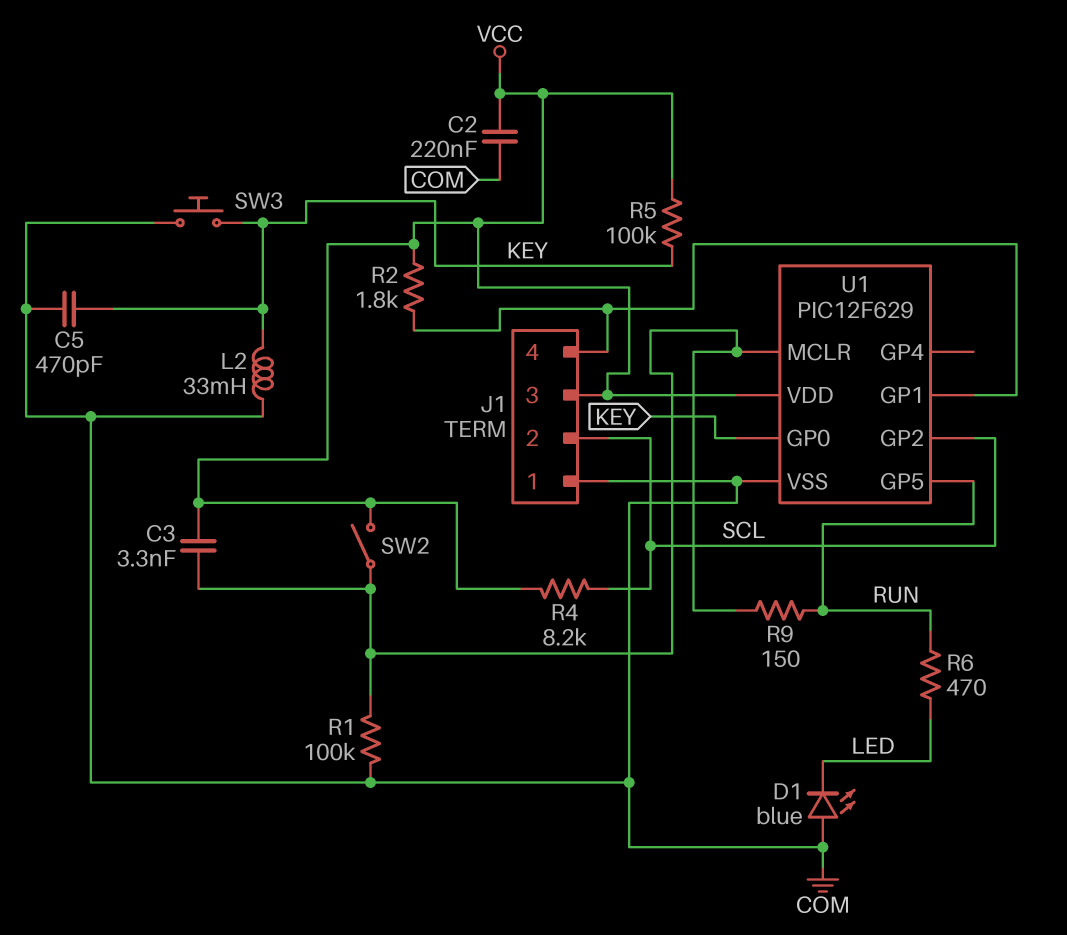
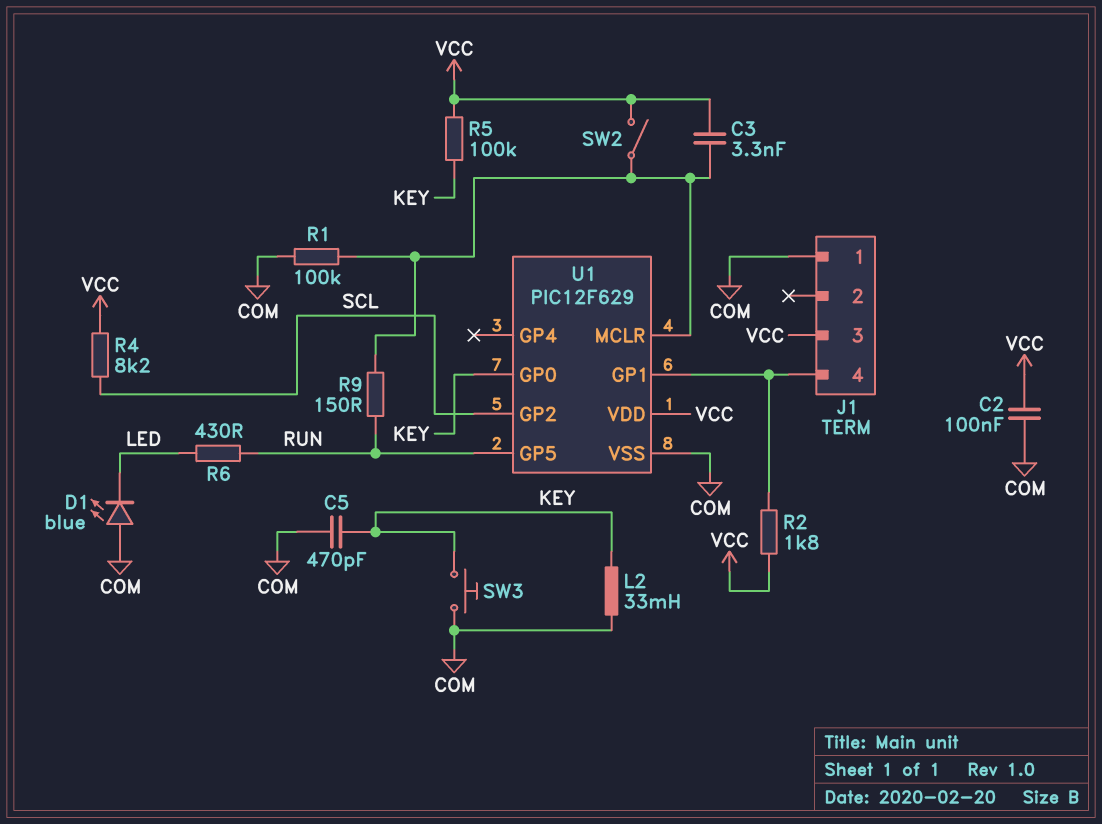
C2: 220nF (COM, VCC) -> 100nF (COM, VCC)
J1 pin 2: SCL -> none
R6: 470 (LED, RUN) -> 430 (LED, RUN)

